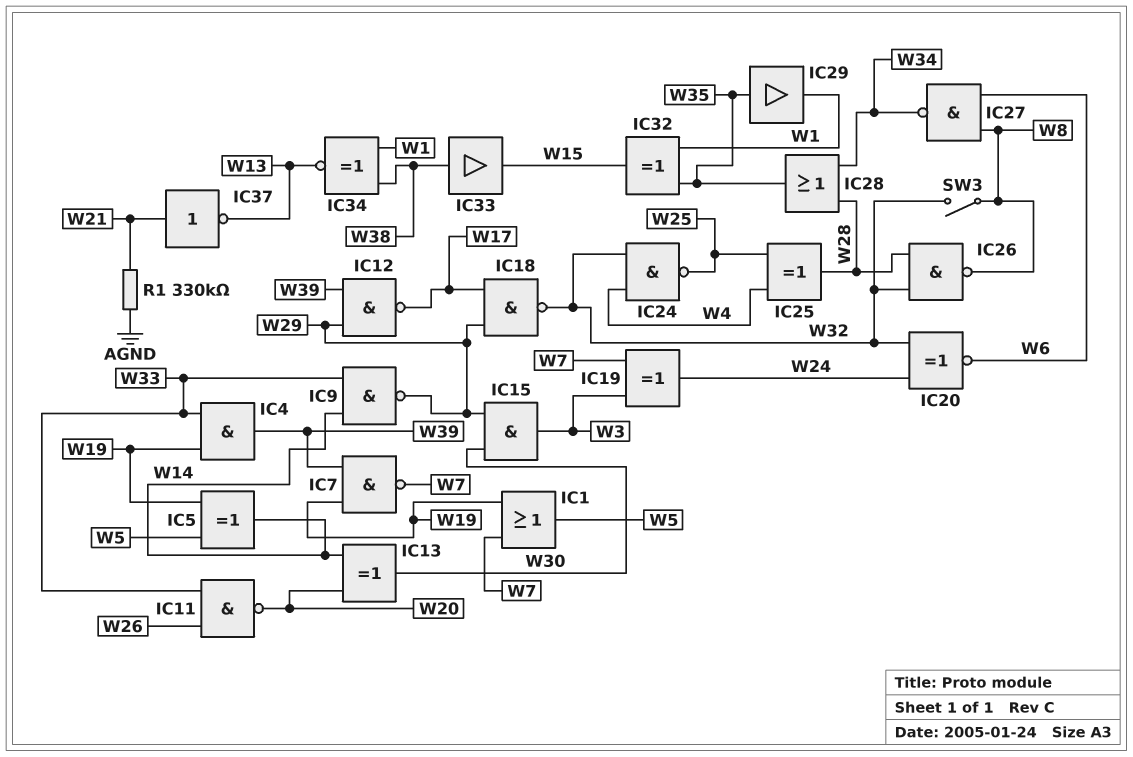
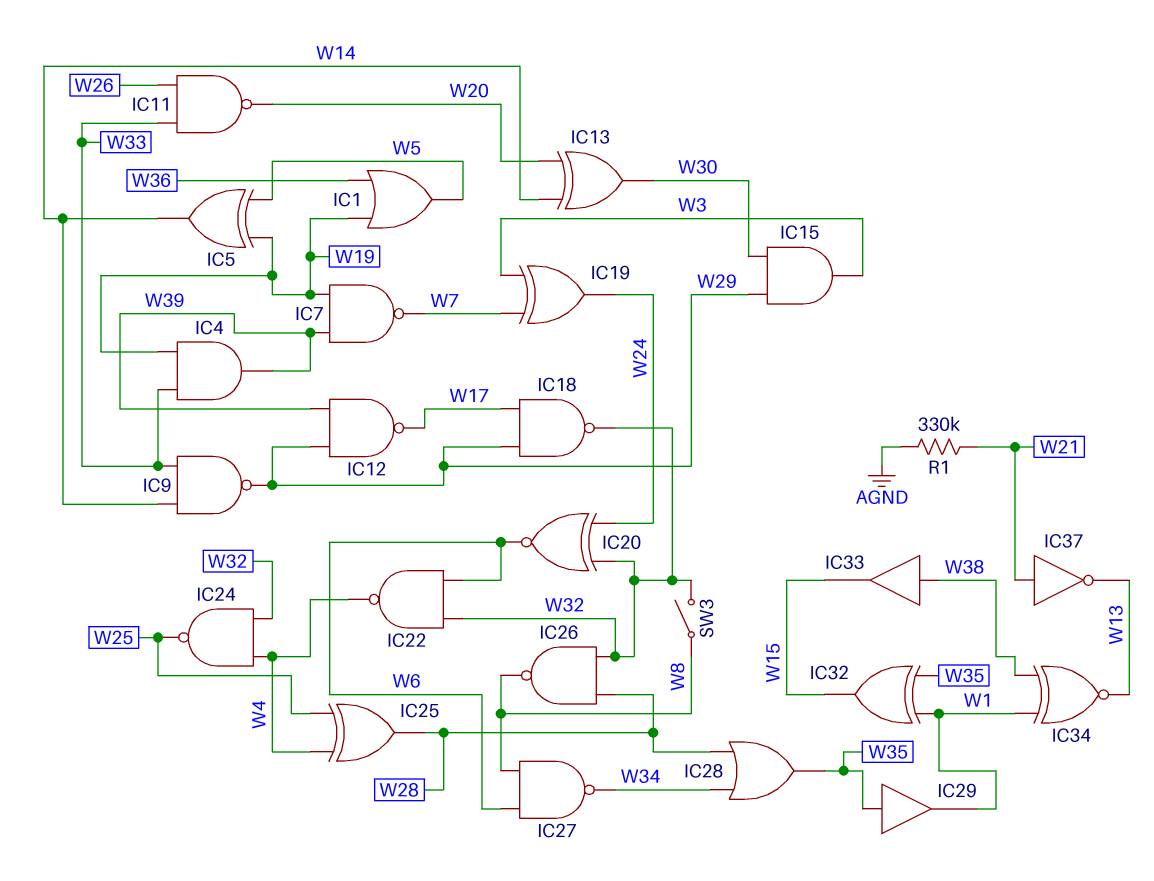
IC1: OR (in W7, in W19, out W5) -> OR (in W19, in W36, out W5)
IC22: none -> NAND (in W6, in W32, out W4)

